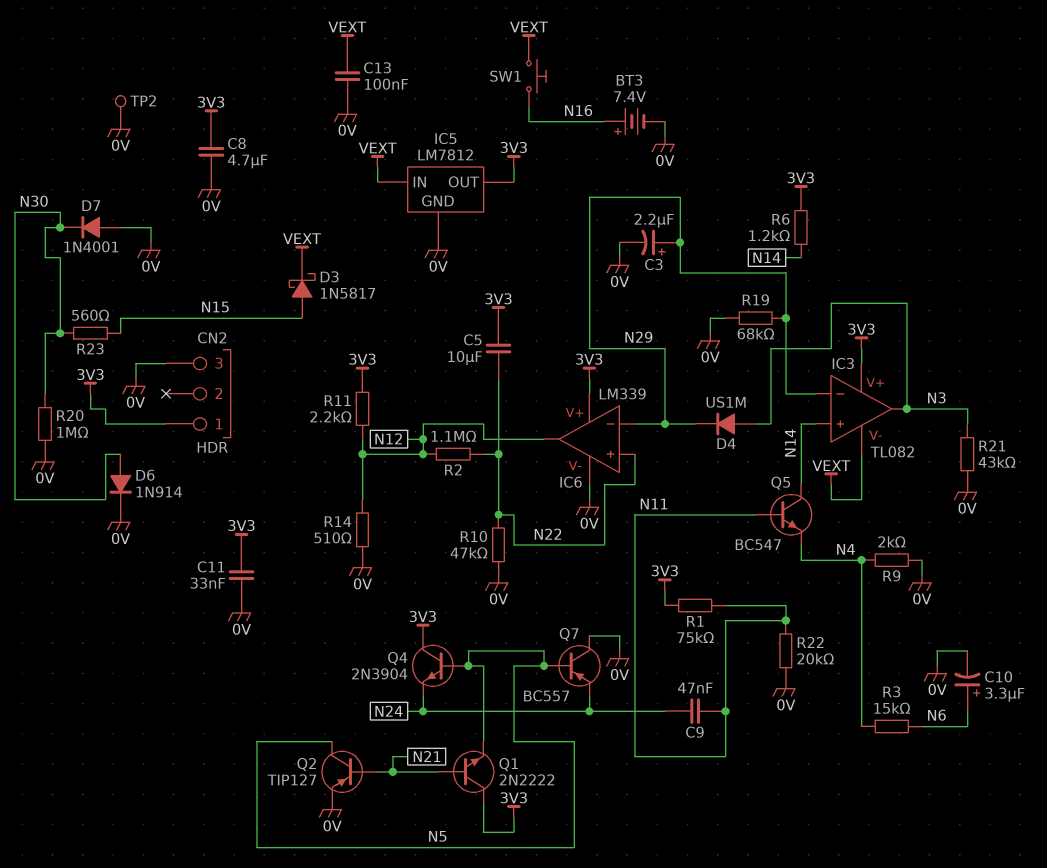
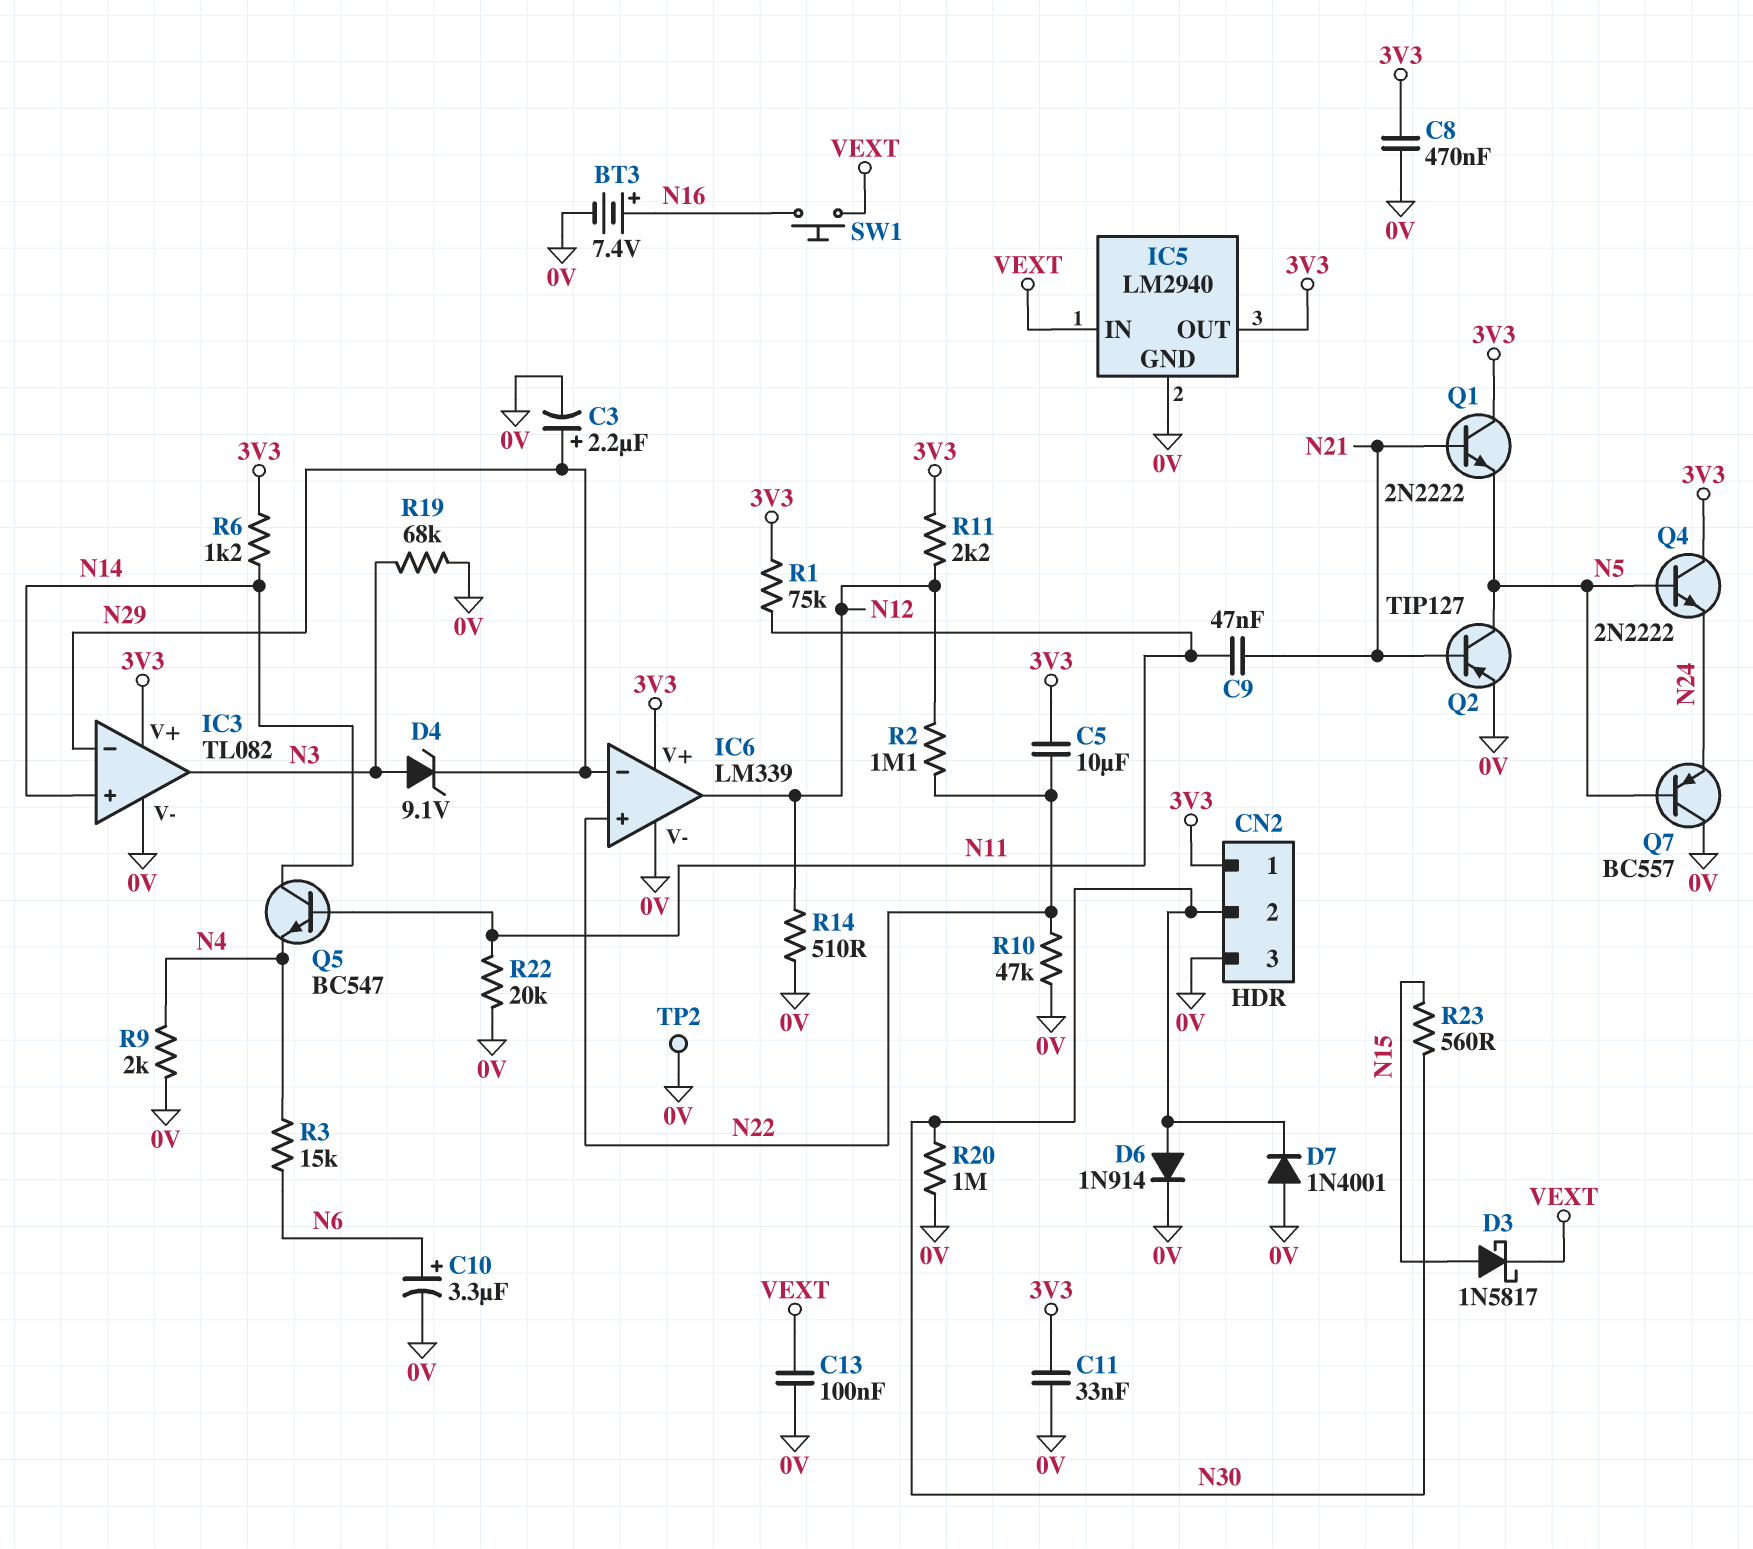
C8: 4.7uF (0V, 3V3) -> 470nF (0V, 3V3)
C9: 47nF (N11, N24) -> 47nF (N11, N21)
CN2 pin 2: none -> N30
D4: diode US1M (A N3, K N29) -> zener 9.1V (A N3, K N29)
IC3 pin V-: VEXT -> 0V
IC5: LM7812 -> LM2940
Q4: NPN 2N3904 (B N5, C 3V3, E N24) -> NPN 2N2222 (B N5, C 3V3, E N24)
R19: 68k (0V, N29) -> 68k (0V, N3)
R21: 43k (0V, N3) -> none

